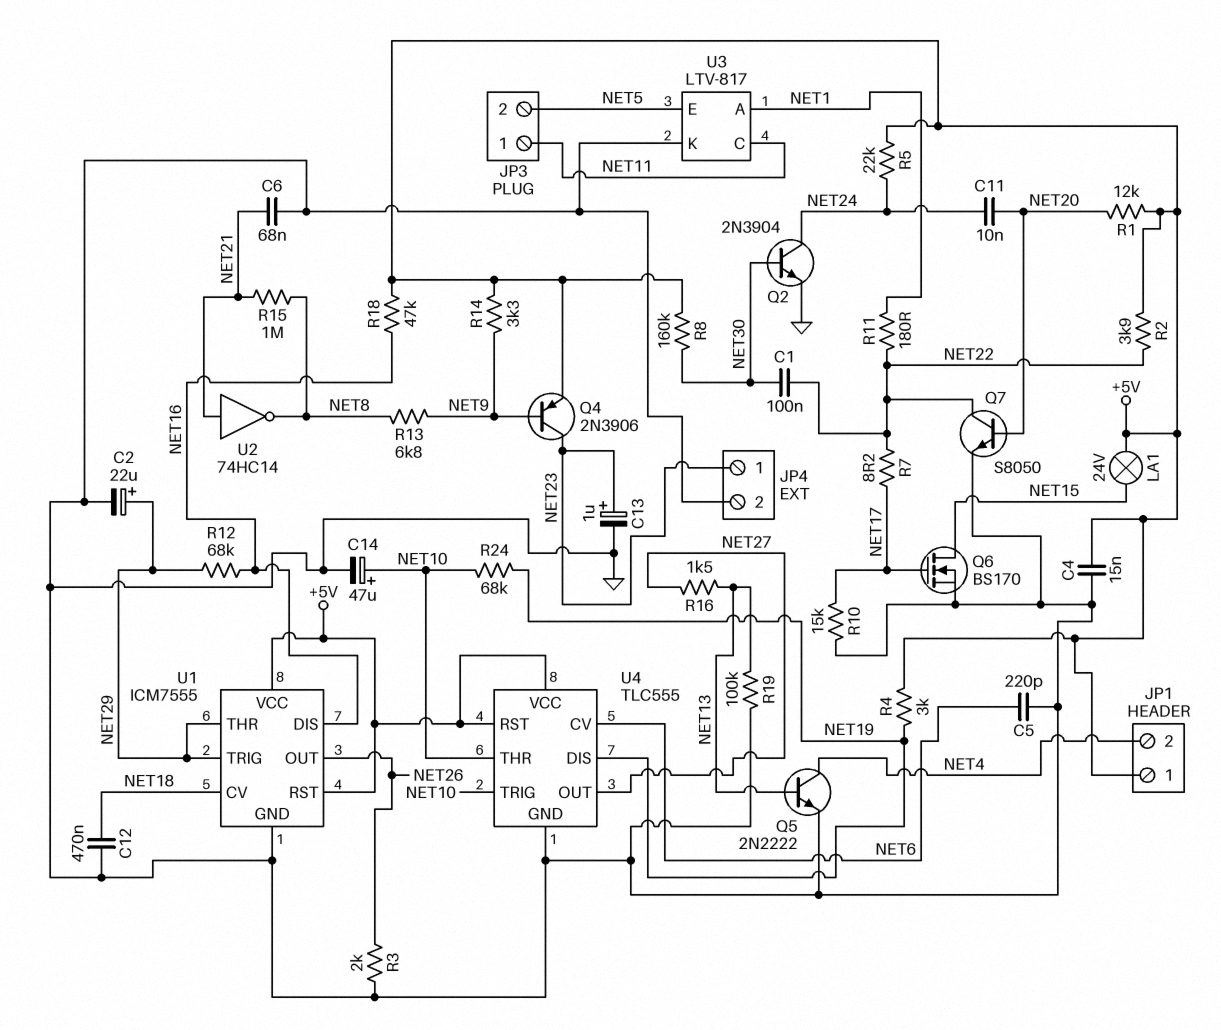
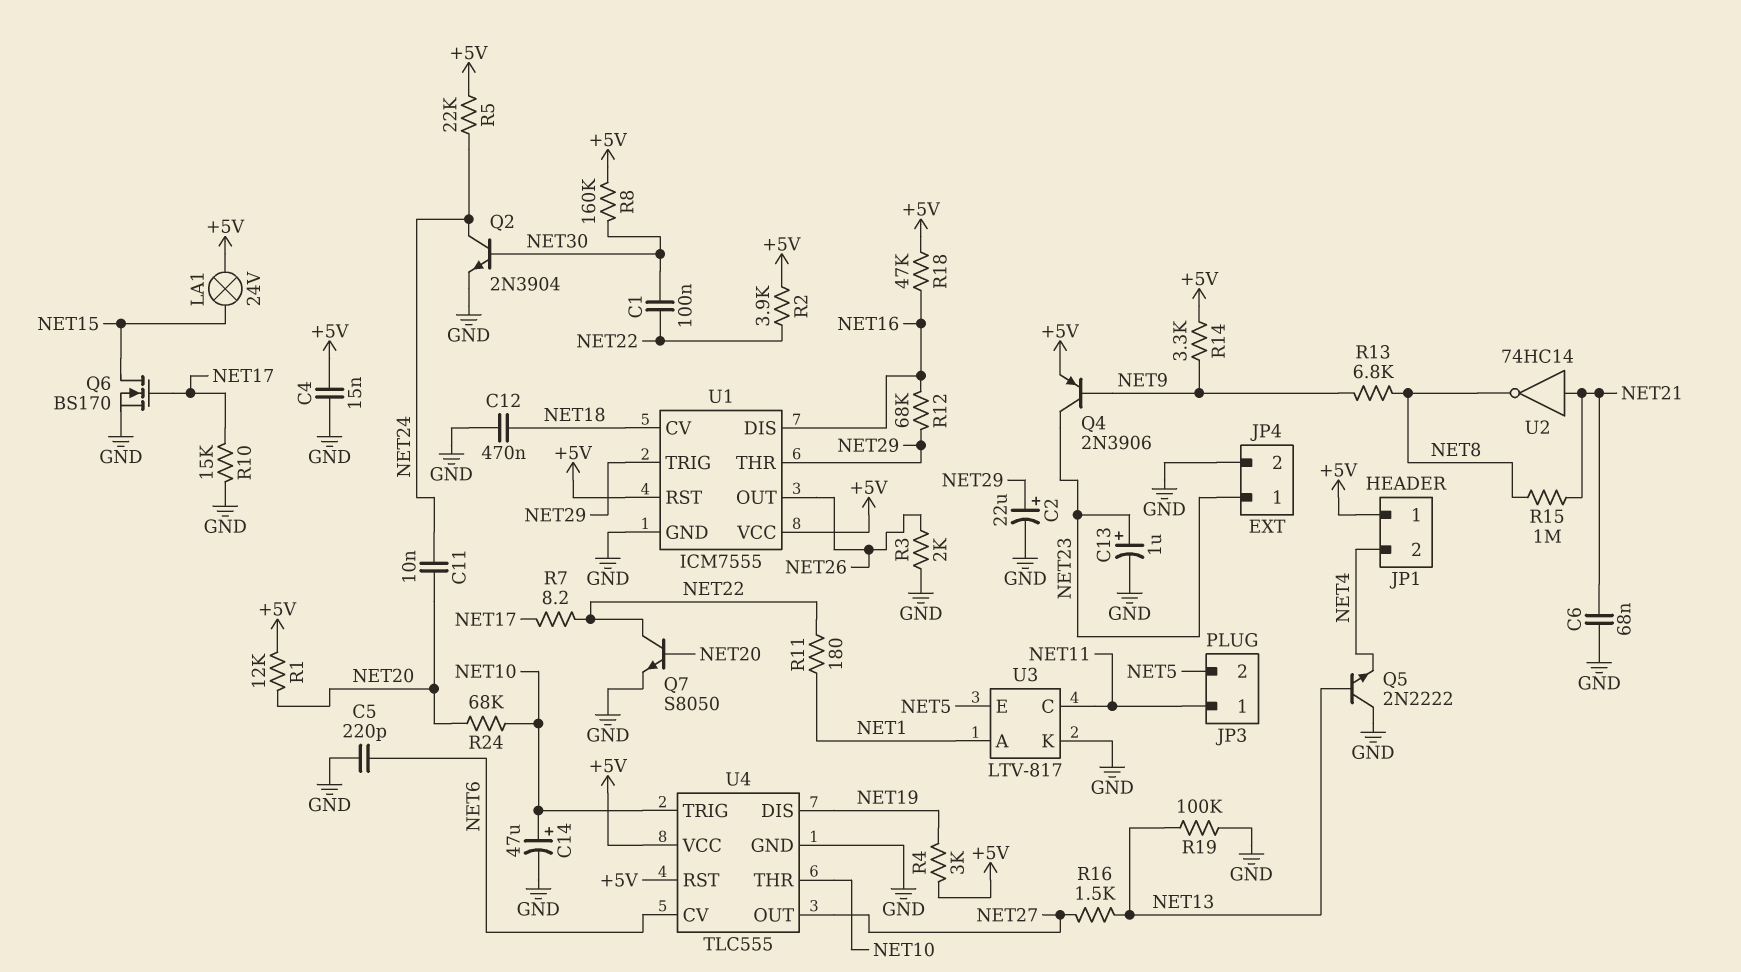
Q5: NPN 2N2222 (B NET13, C NET4, E GND) -> NPN 2N2222 (B NET13, C GND, E NET4)
R24: 68k (NET10, NET19) -> 68k (NET10, NET20)

